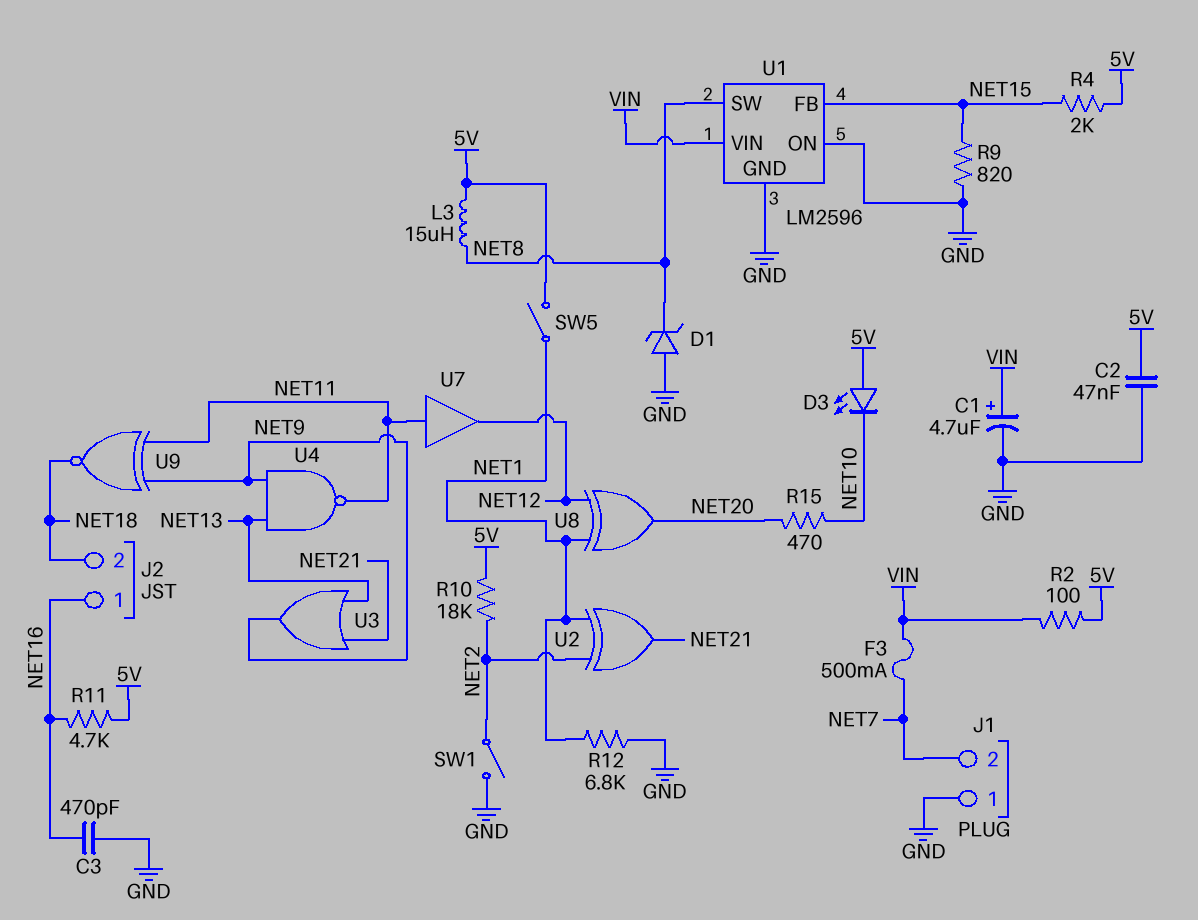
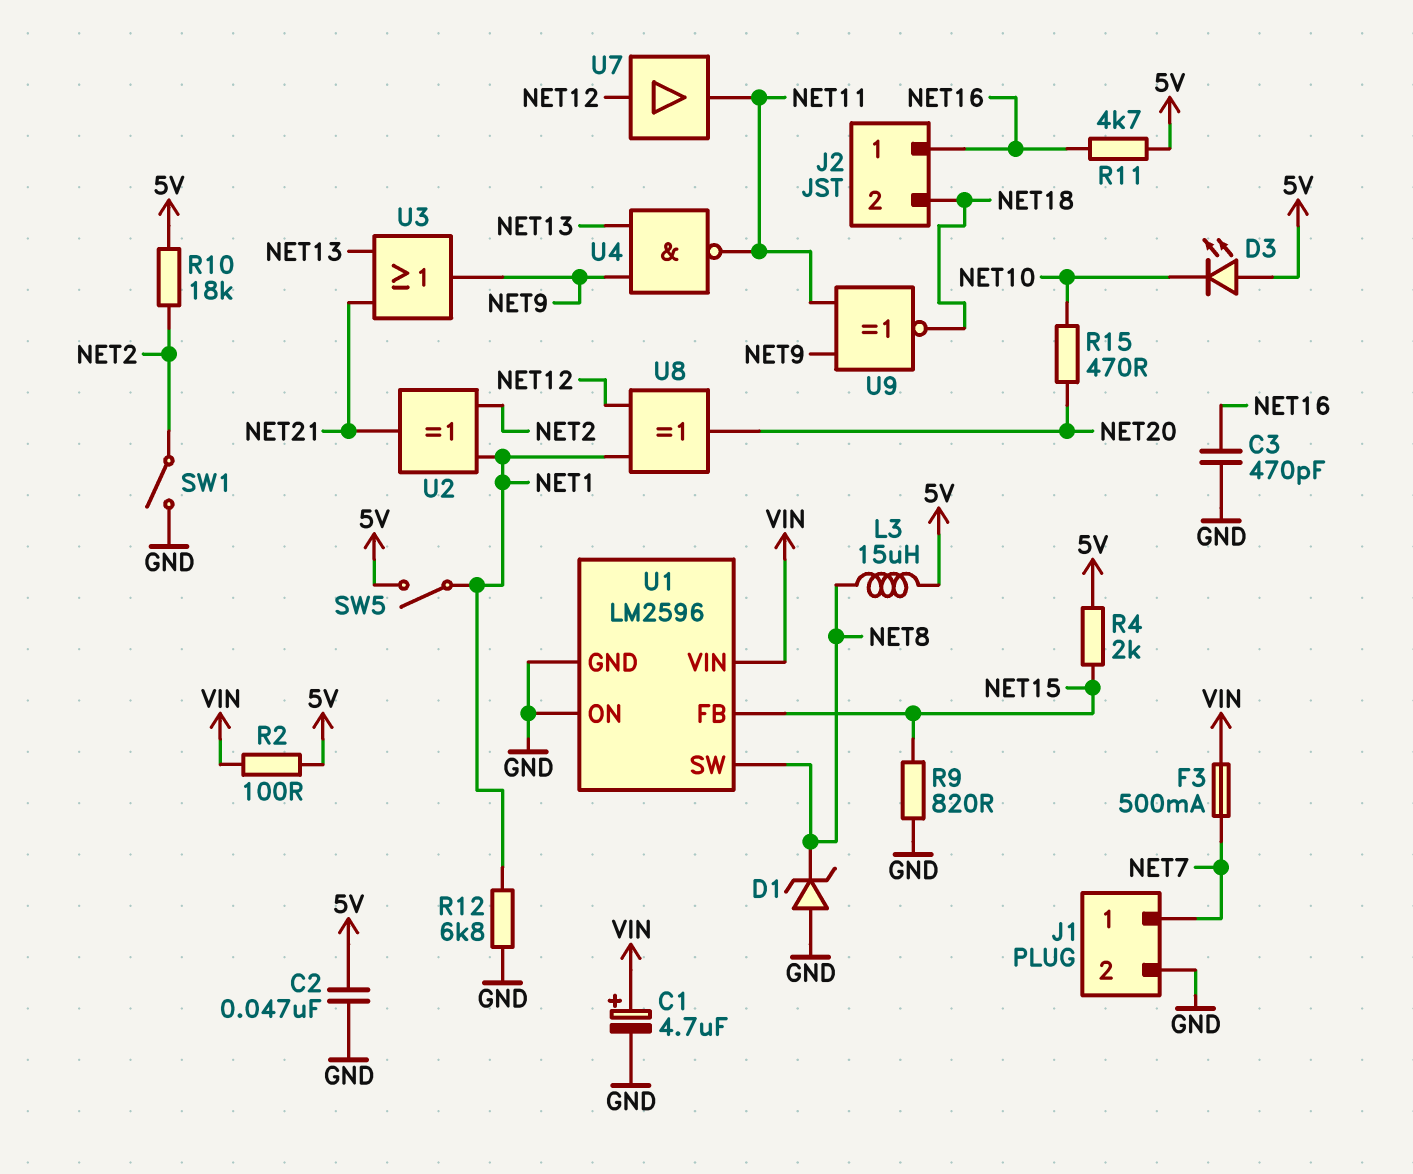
J1 pin 1: GND -> NET7
J1 pin 2: NET7 -> GND
U7: buffer (in NET11, out NET12) -> buffer (in NET12, out NET11)

